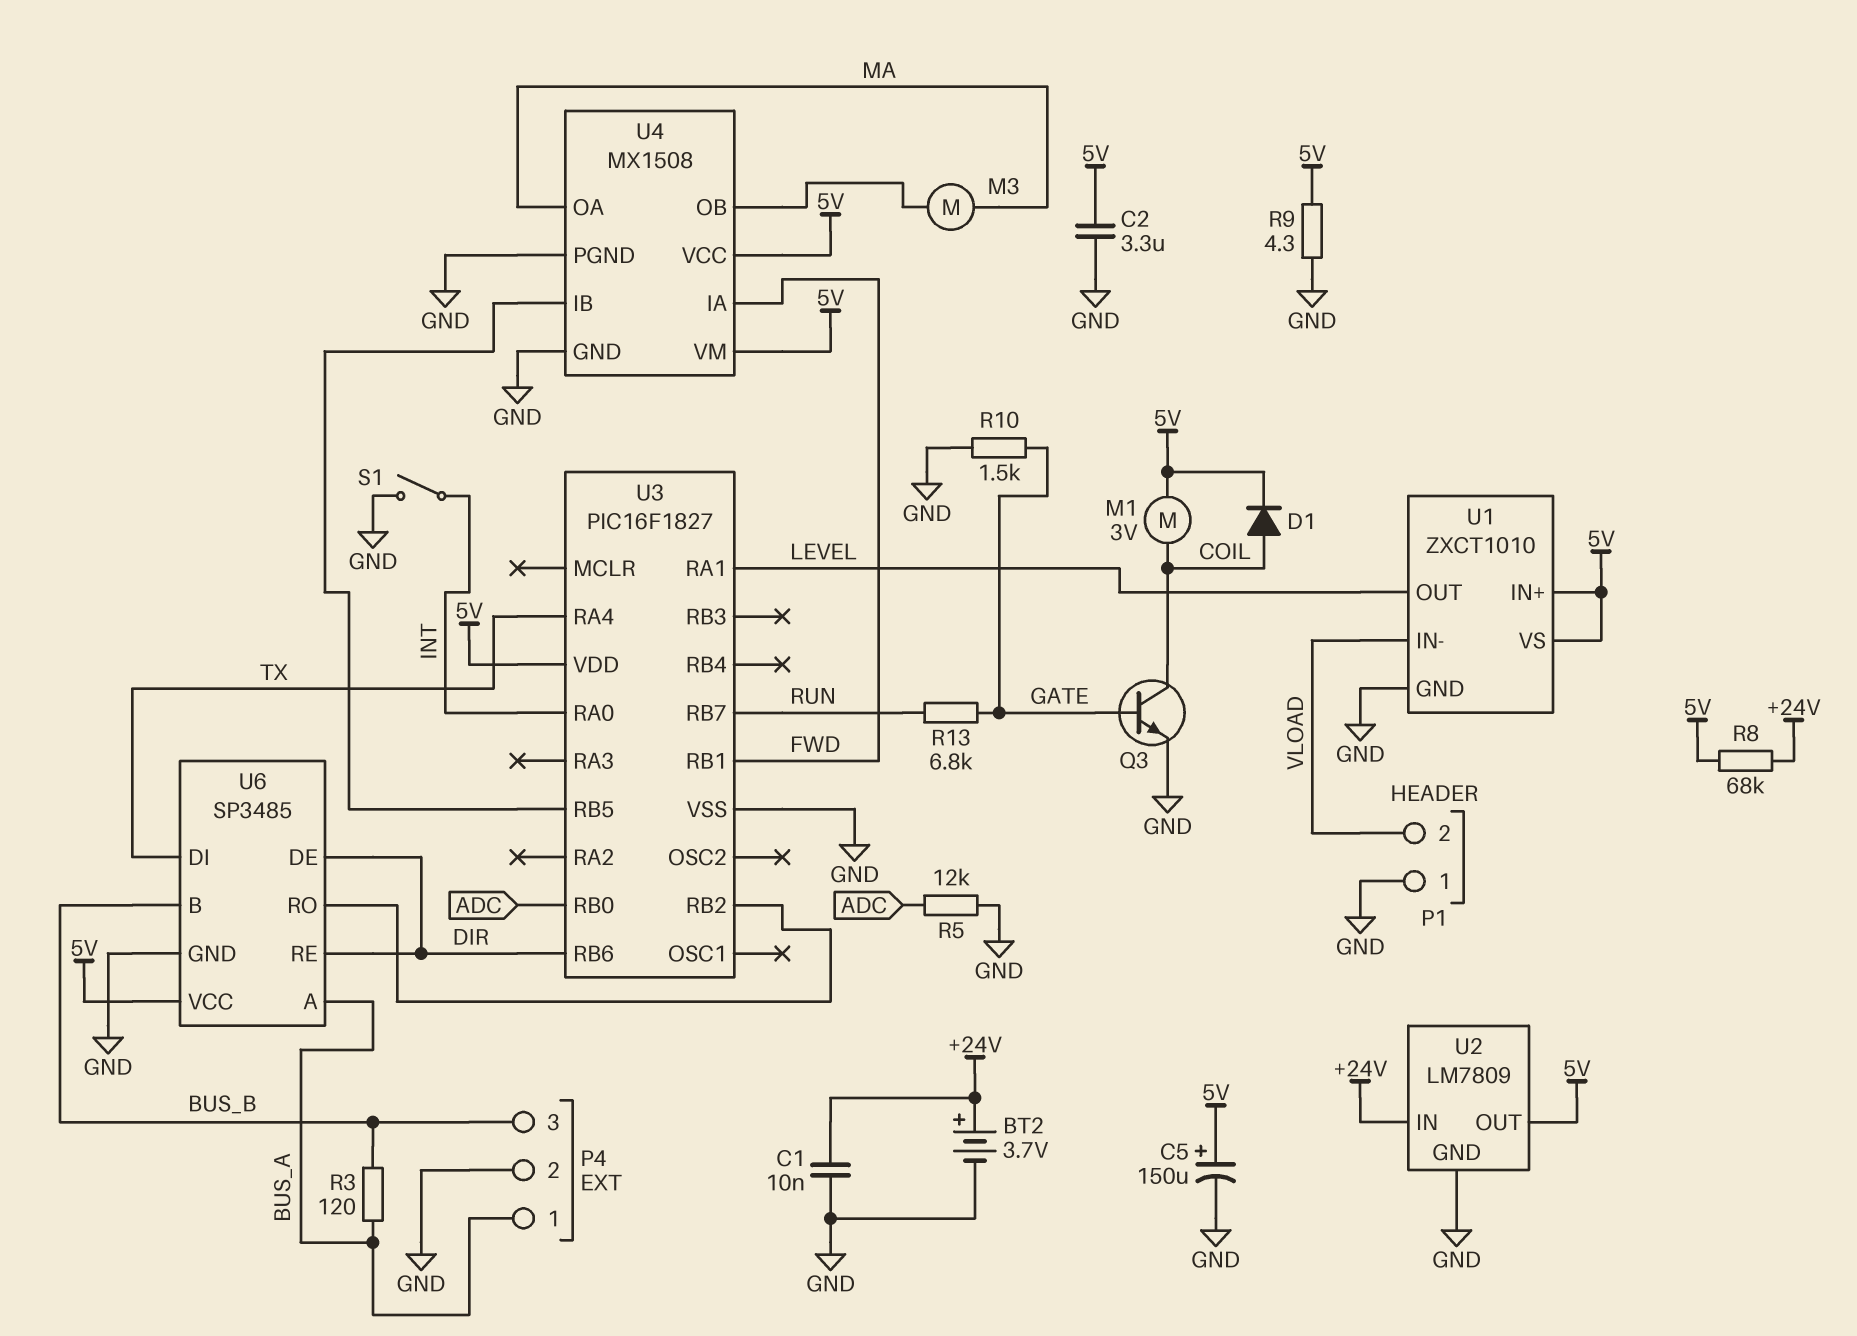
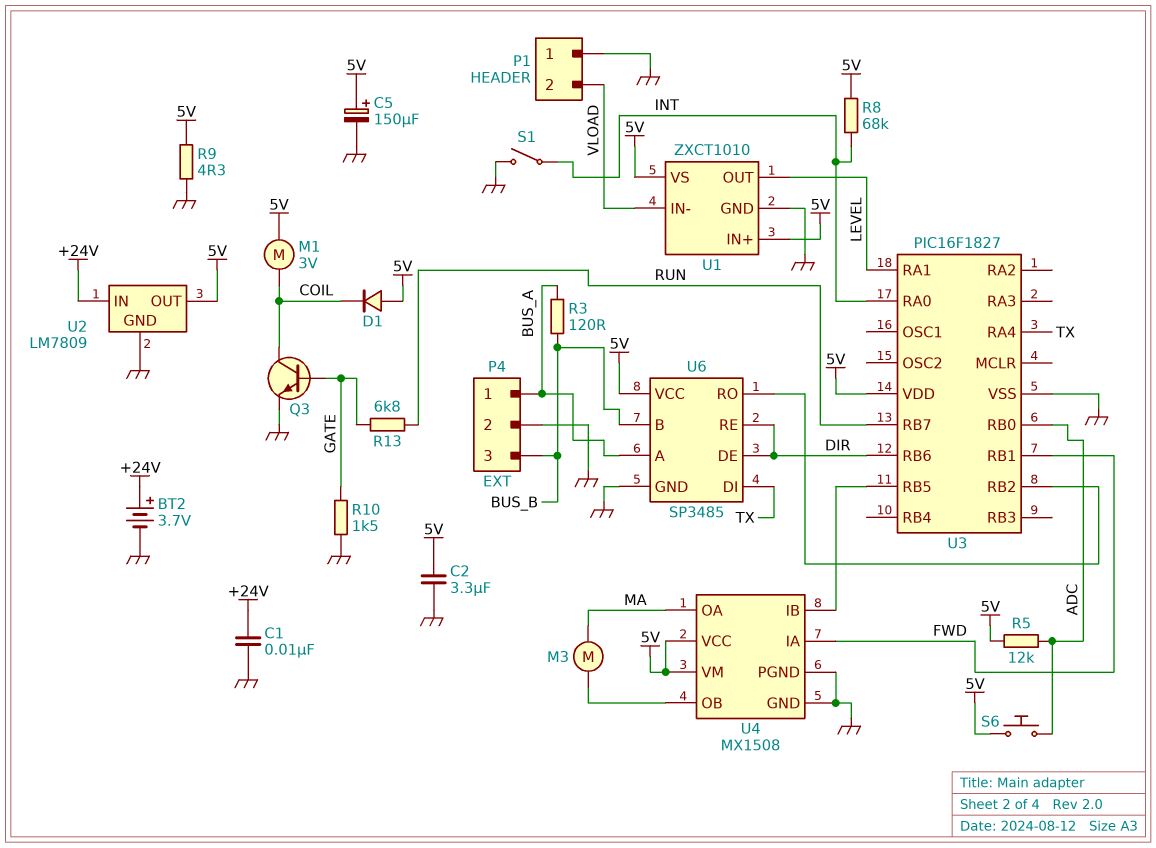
D1: diode (A COIL, K 5V) -> diode (A 5V, K COIL)
R5: 12k (ADC, GND) -> 12k (5V, ADC)
R8: 68k (+24V, 5V) -> 68k (5V, INT)
S6: none -> button (5V, ADC)

